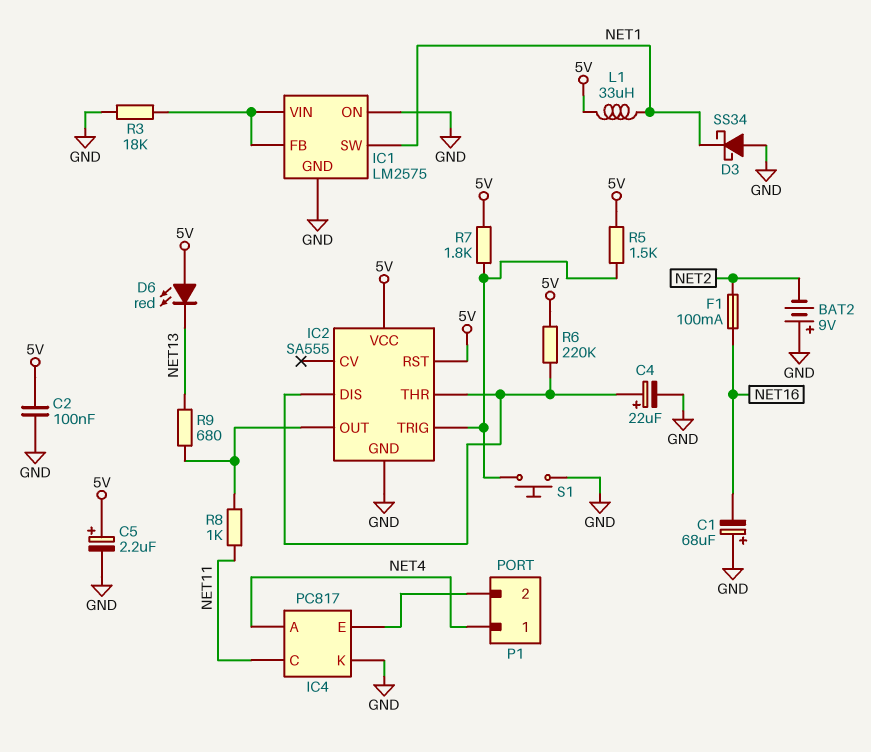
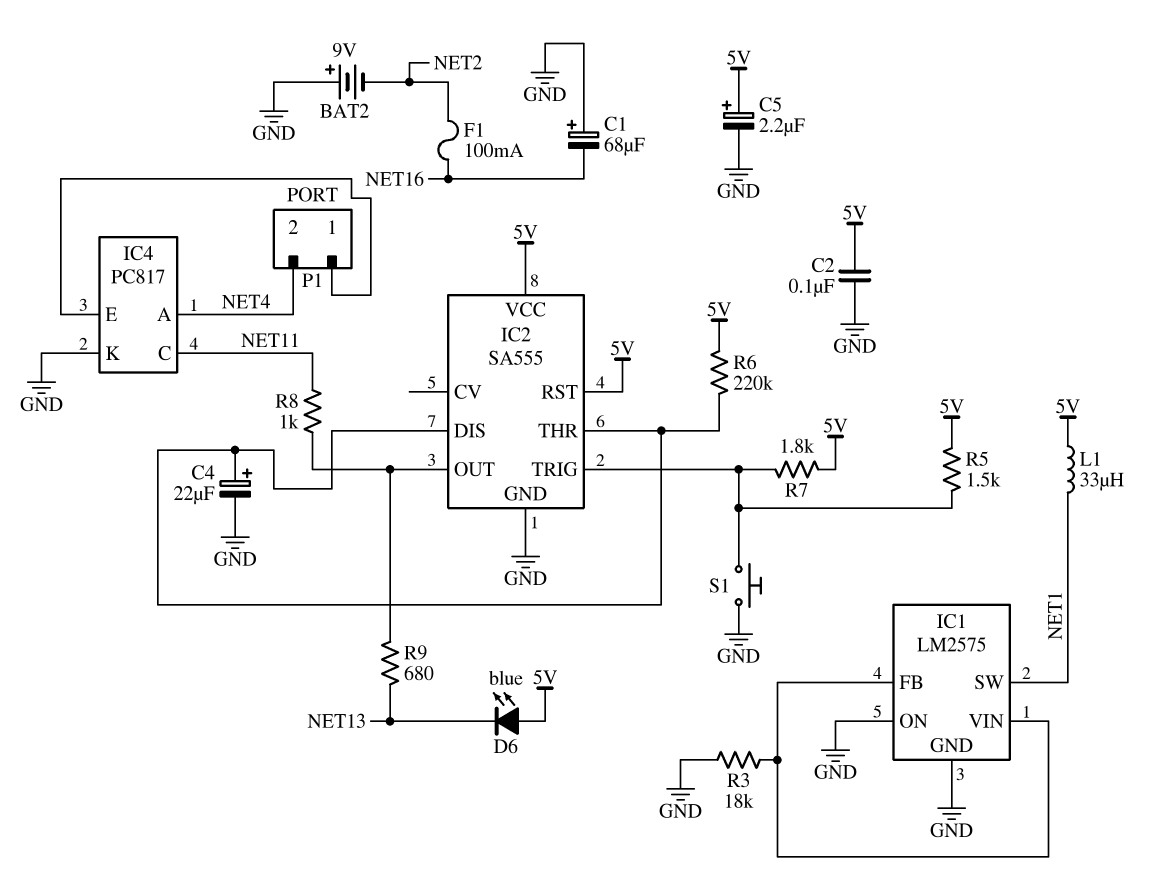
D3: schottky SS34 (A GND, K NET1) -> none
D6: LED red (A 5V, K NET13) -> LED blue (A 5V, K NET13)
P1 pin 1: NET4 -> IC4/E
P1 pin 2: IC4/E -> NET4

